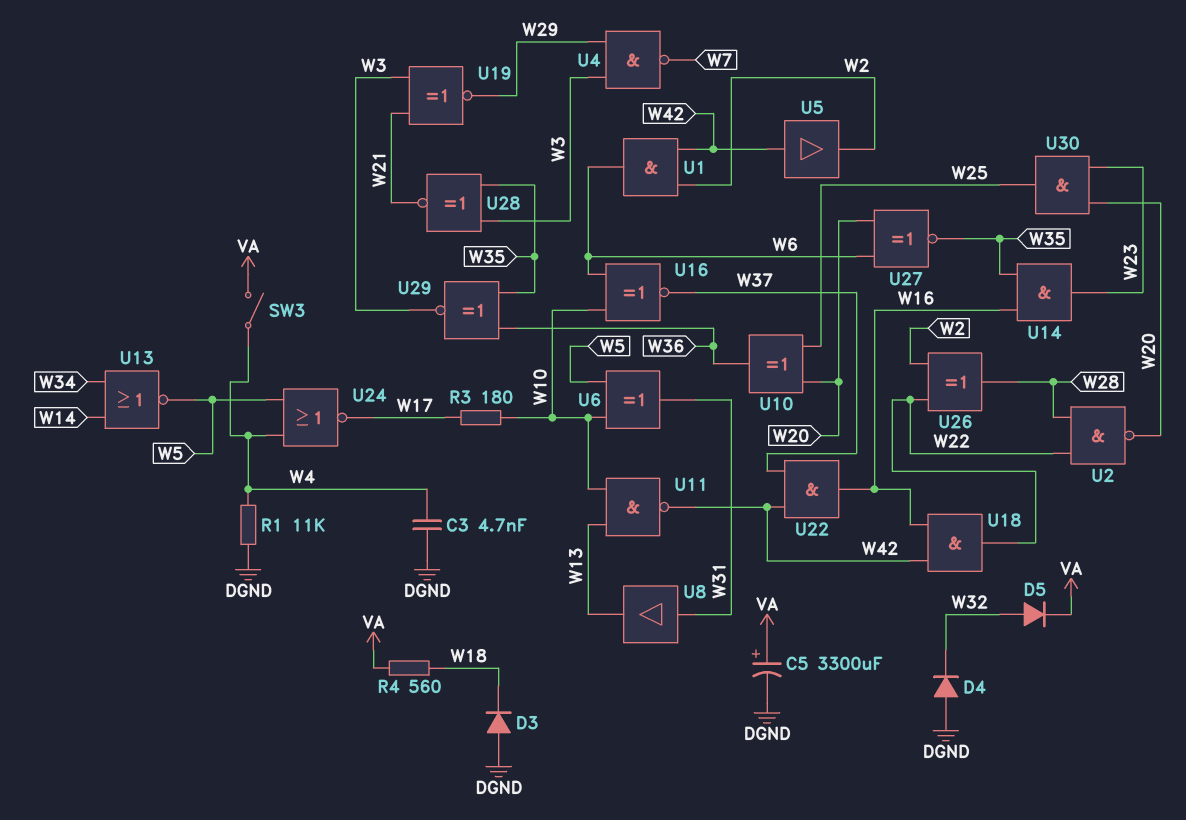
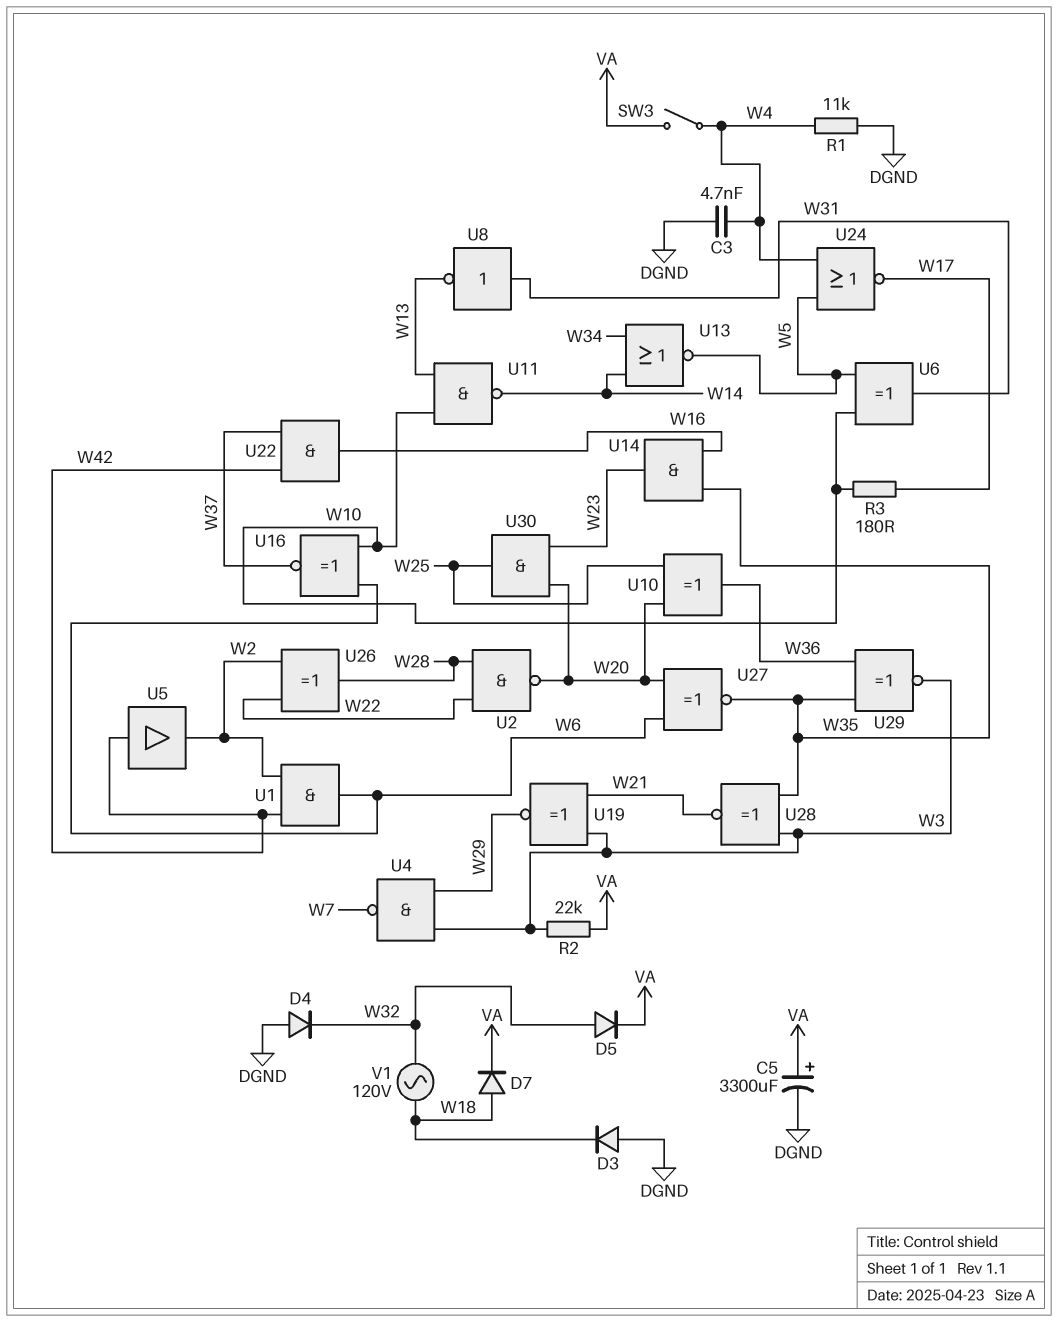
D7: none -> diode (A W18, K VA)
R2: none -> 22k (VA, W3)
R4: 560 (VA, W18) -> none
U8: buffer (in W31, out W13) -> NOT (in W31, out W13)
U11: NAND (in W10, in W13, out W42) -> NAND (in W10, in W13, out W14)
U18: AND (in W16, in W42, out W22) -> none
V1: none -> AC 120V (W18, W32)

